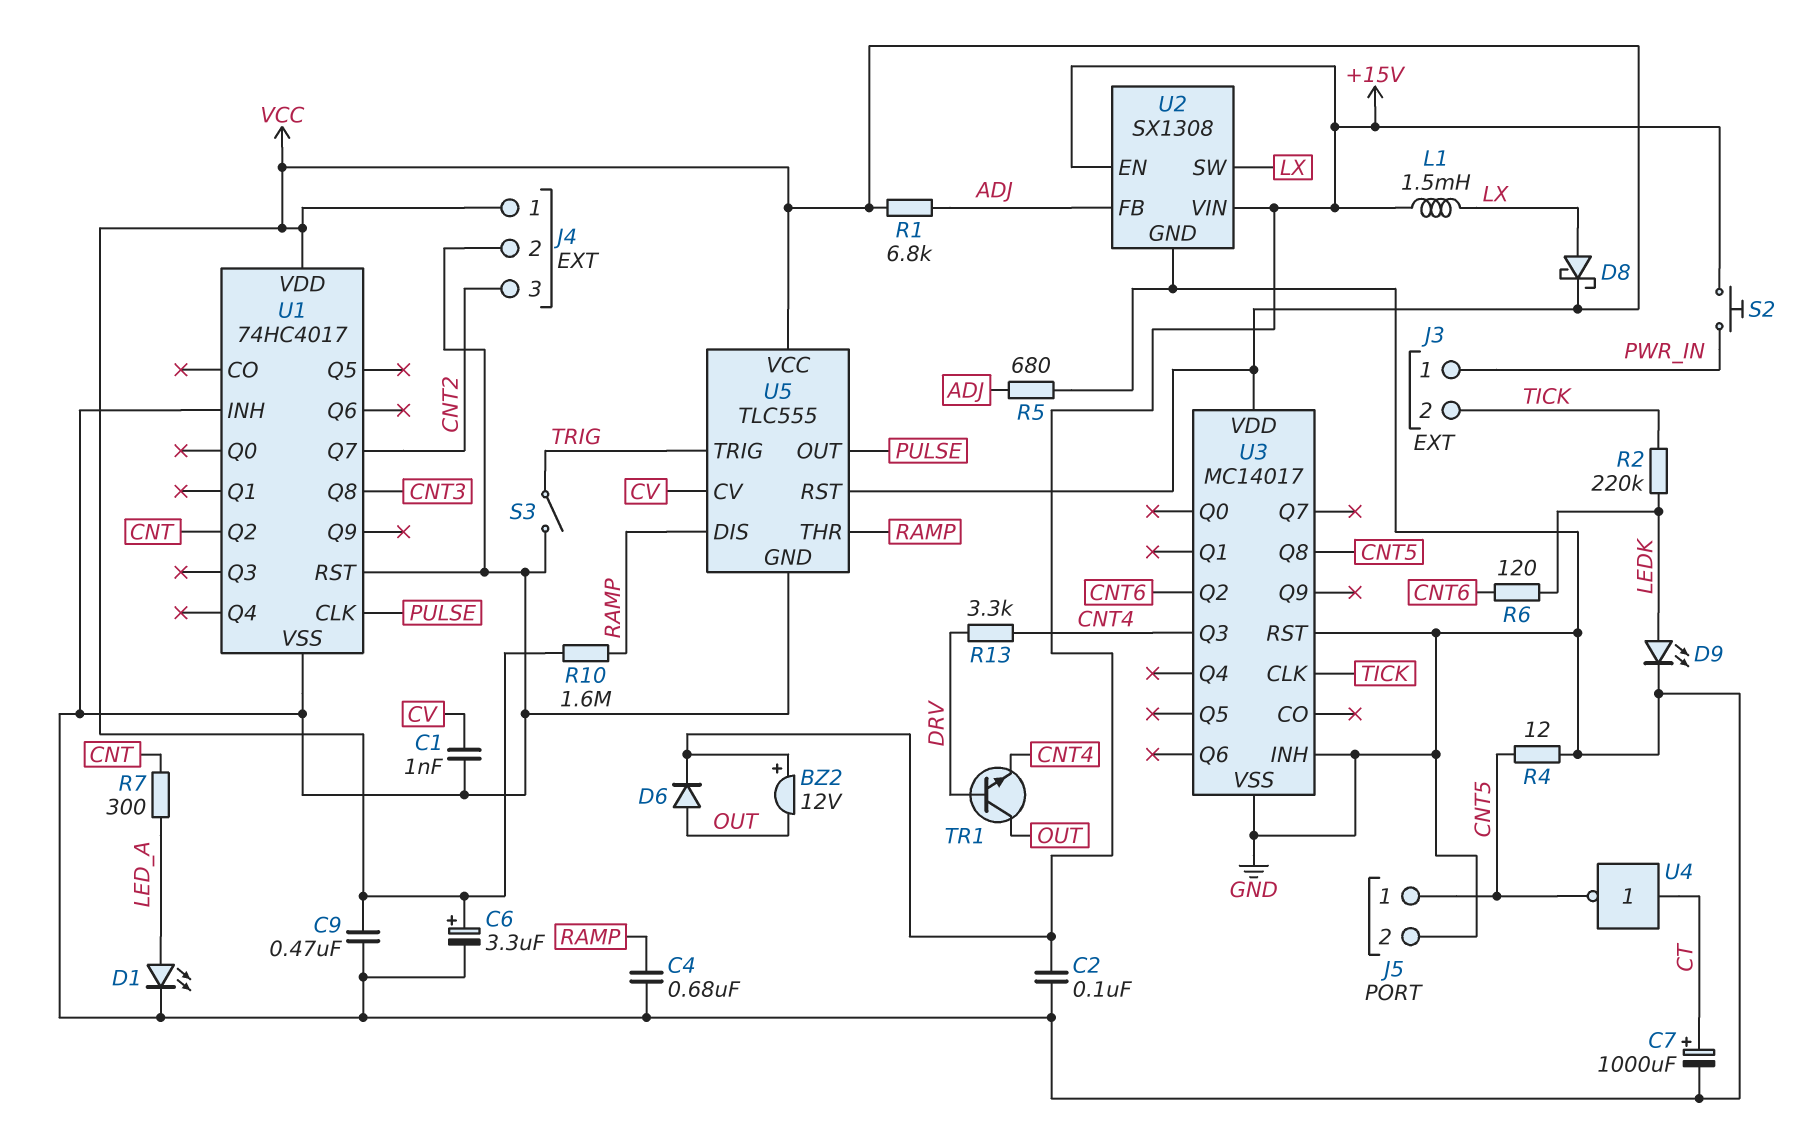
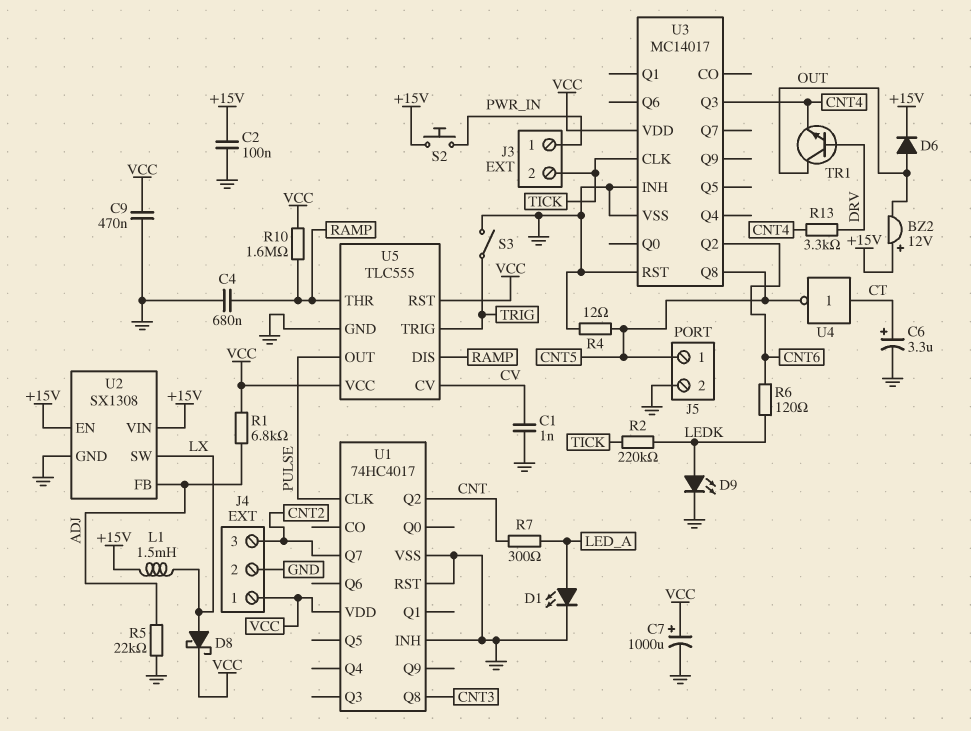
C6: 3.3uF (plus VCC, minus GND) -> 3.3uF (plus CT, minus GND)
C7: 1000uF (plus CT, minus GND) -> 1000uF (plus VCC, minus GND)
R5: 680 (ADJ, GND) -> 22k (ADJ, GND)

